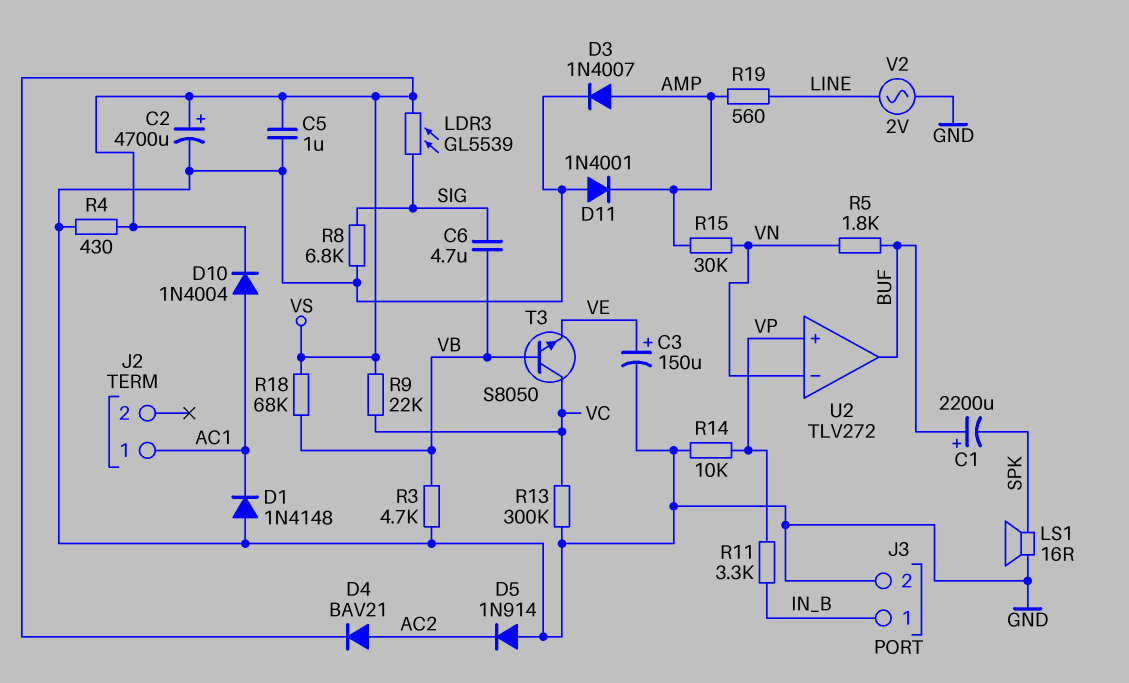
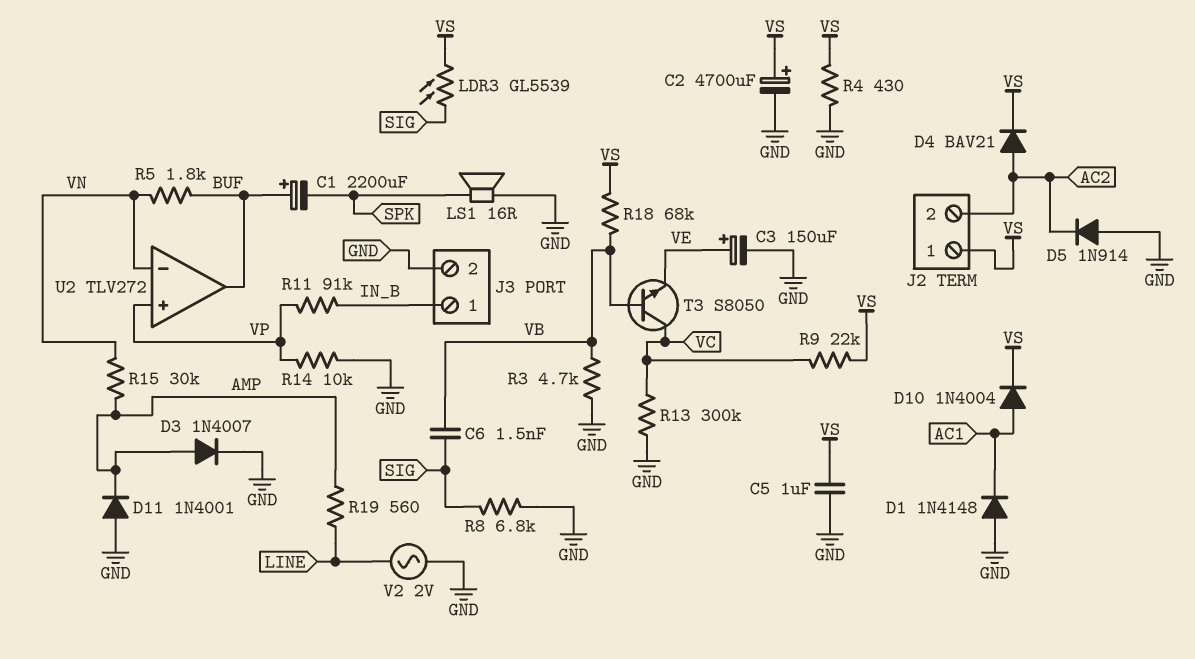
C6: 4.7uF (SIG, VB) -> 1.5nF (SIG, VB)
J2 pin 1: AC1 -> VS
J2 pin 2: none -> AC2
R11: 3.3k (IN_B, VP) -> 91k (IN_B, VP)

